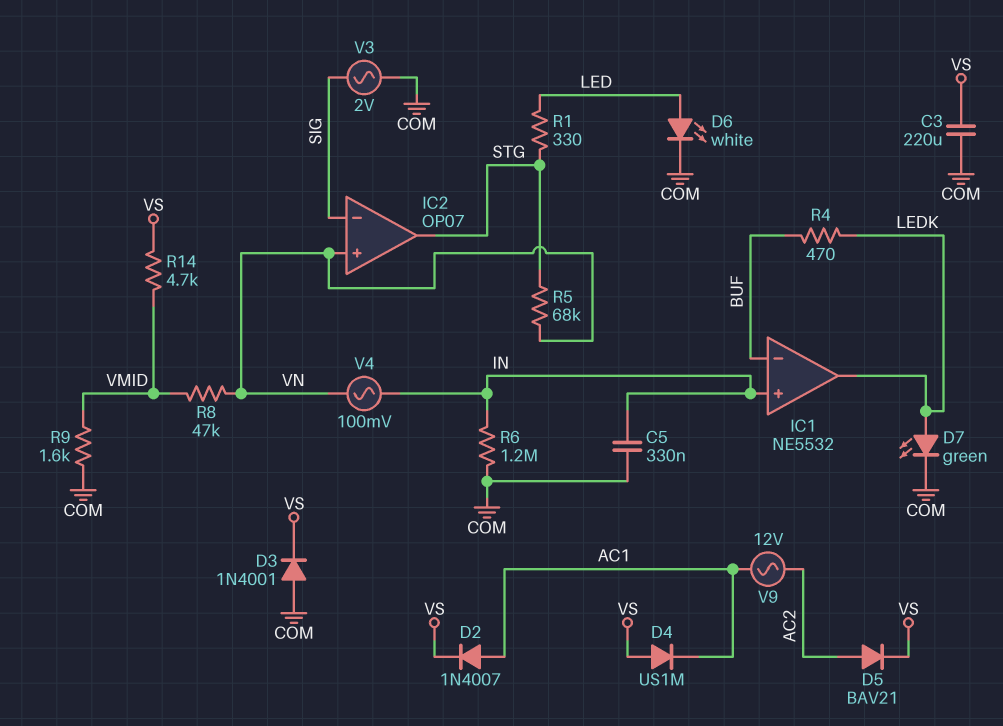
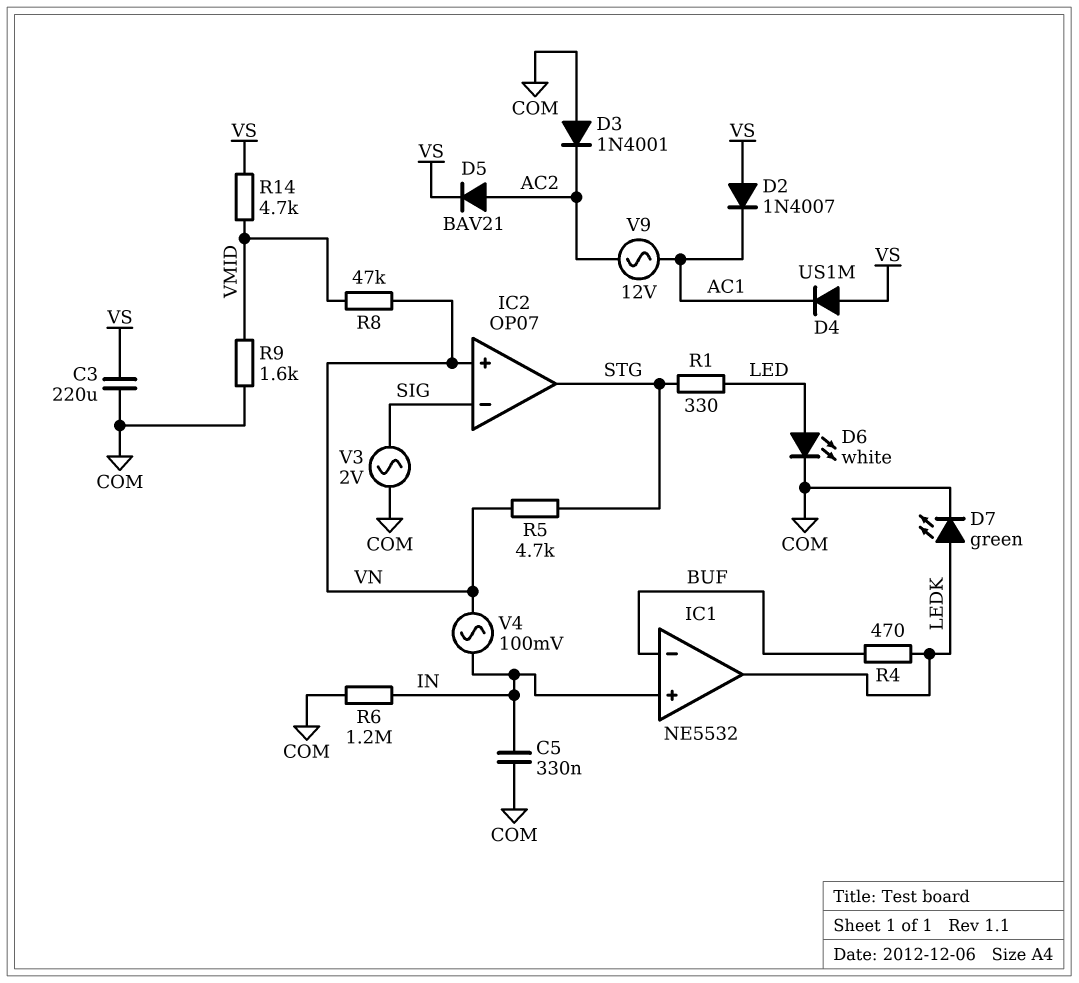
D2: diode 1N4007 (A AC1, K VS) -> diode 1N4007 (A VS, K AC1)
D3: diode 1N4001 (A COM, K VS) -> diode 1N4001 (A COM, K AC2)
R5: 68k (STG, VN) -> 4.7k (STG, VN)

